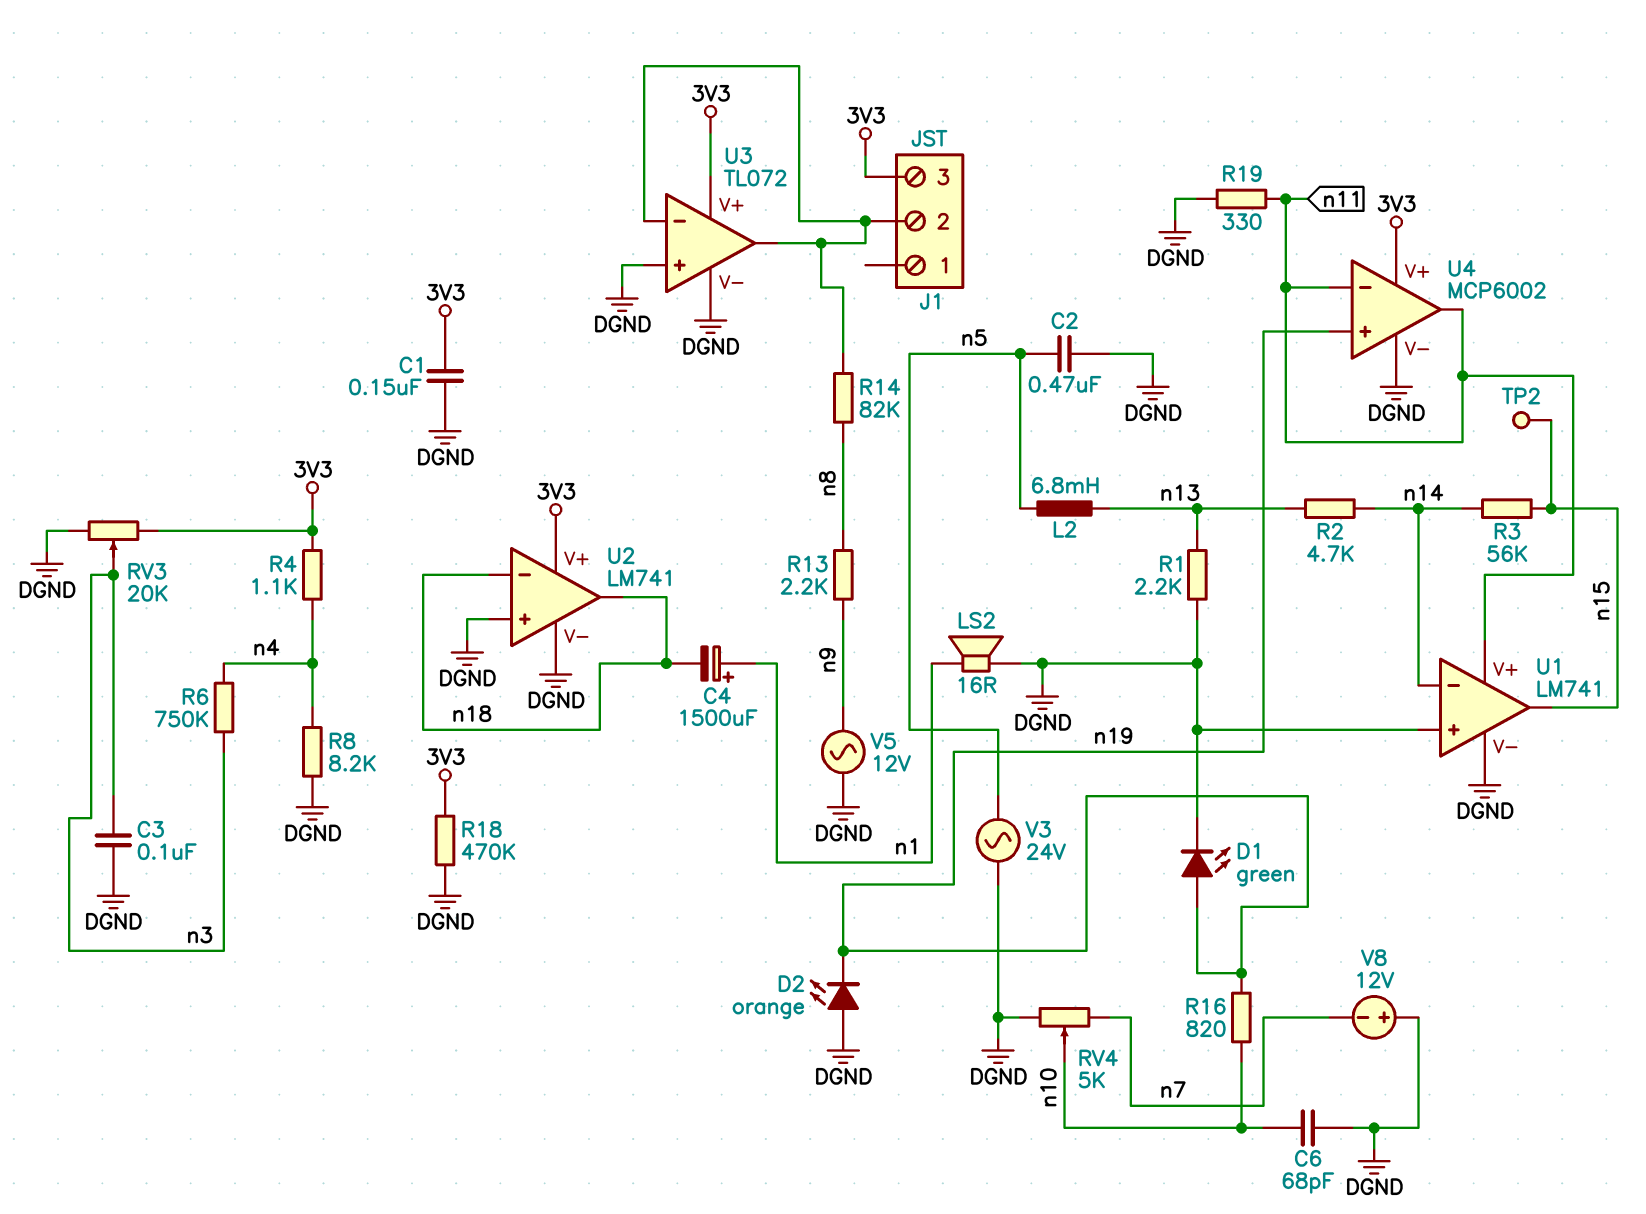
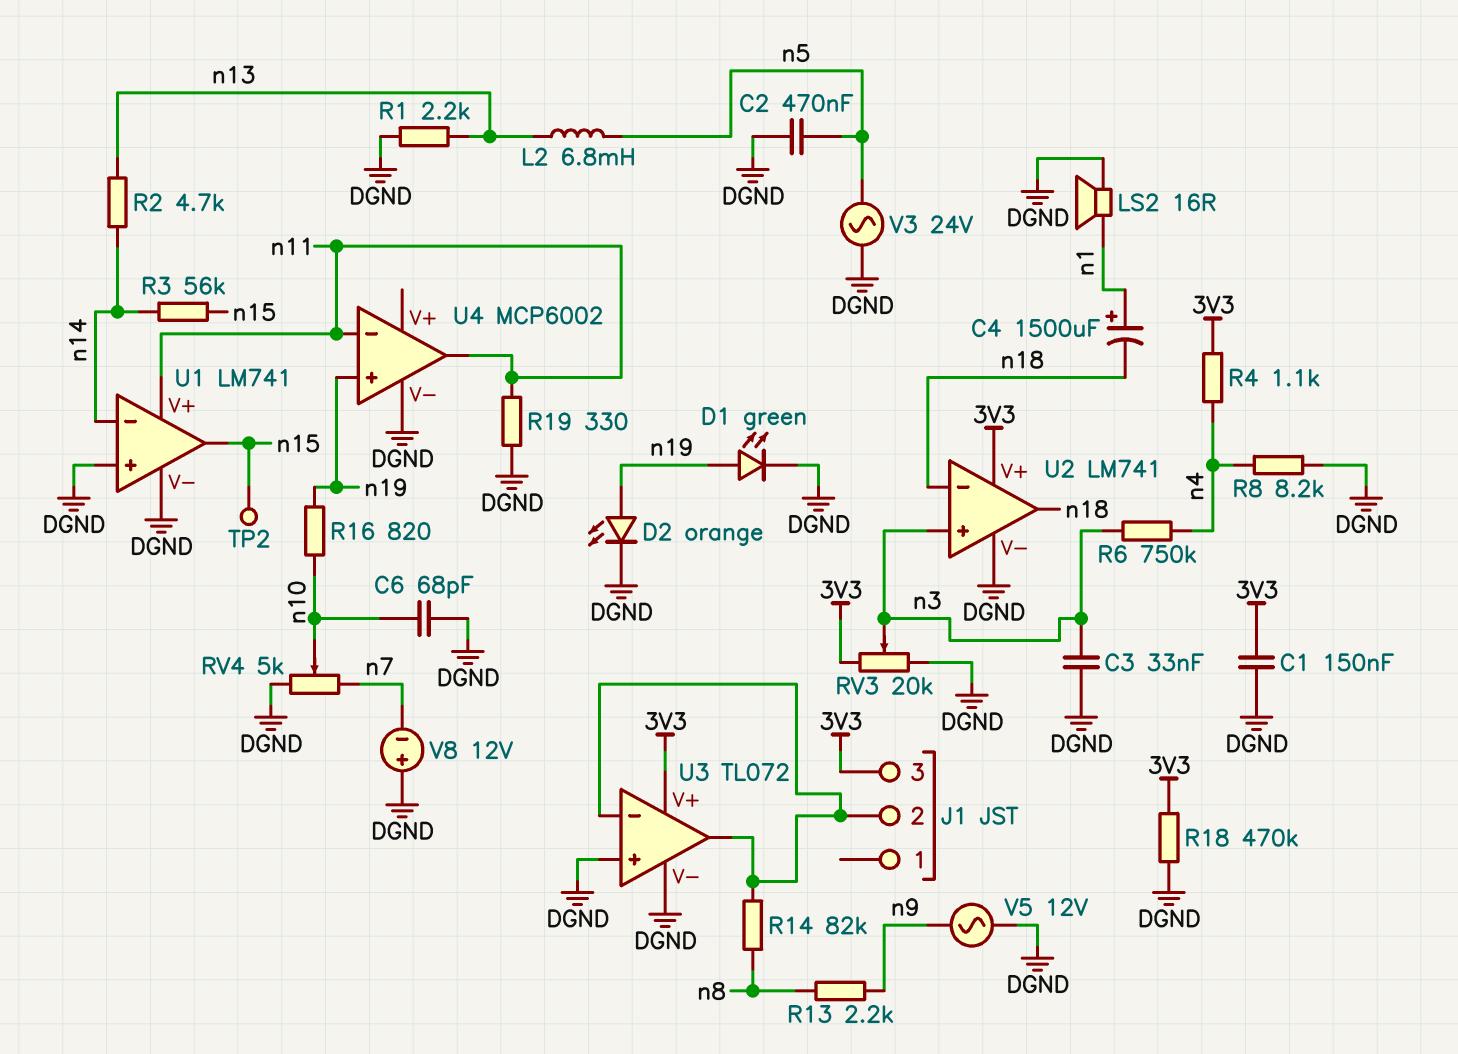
C3: 100nF (DGND, n3) -> 33nF (DGND, n3)
D2: LED orange (A DGND, K n19) -> LED orange (A n19, K DGND)
U2 pin in+: DGND -> n3
U4 pin V+: 3V3 -> none

